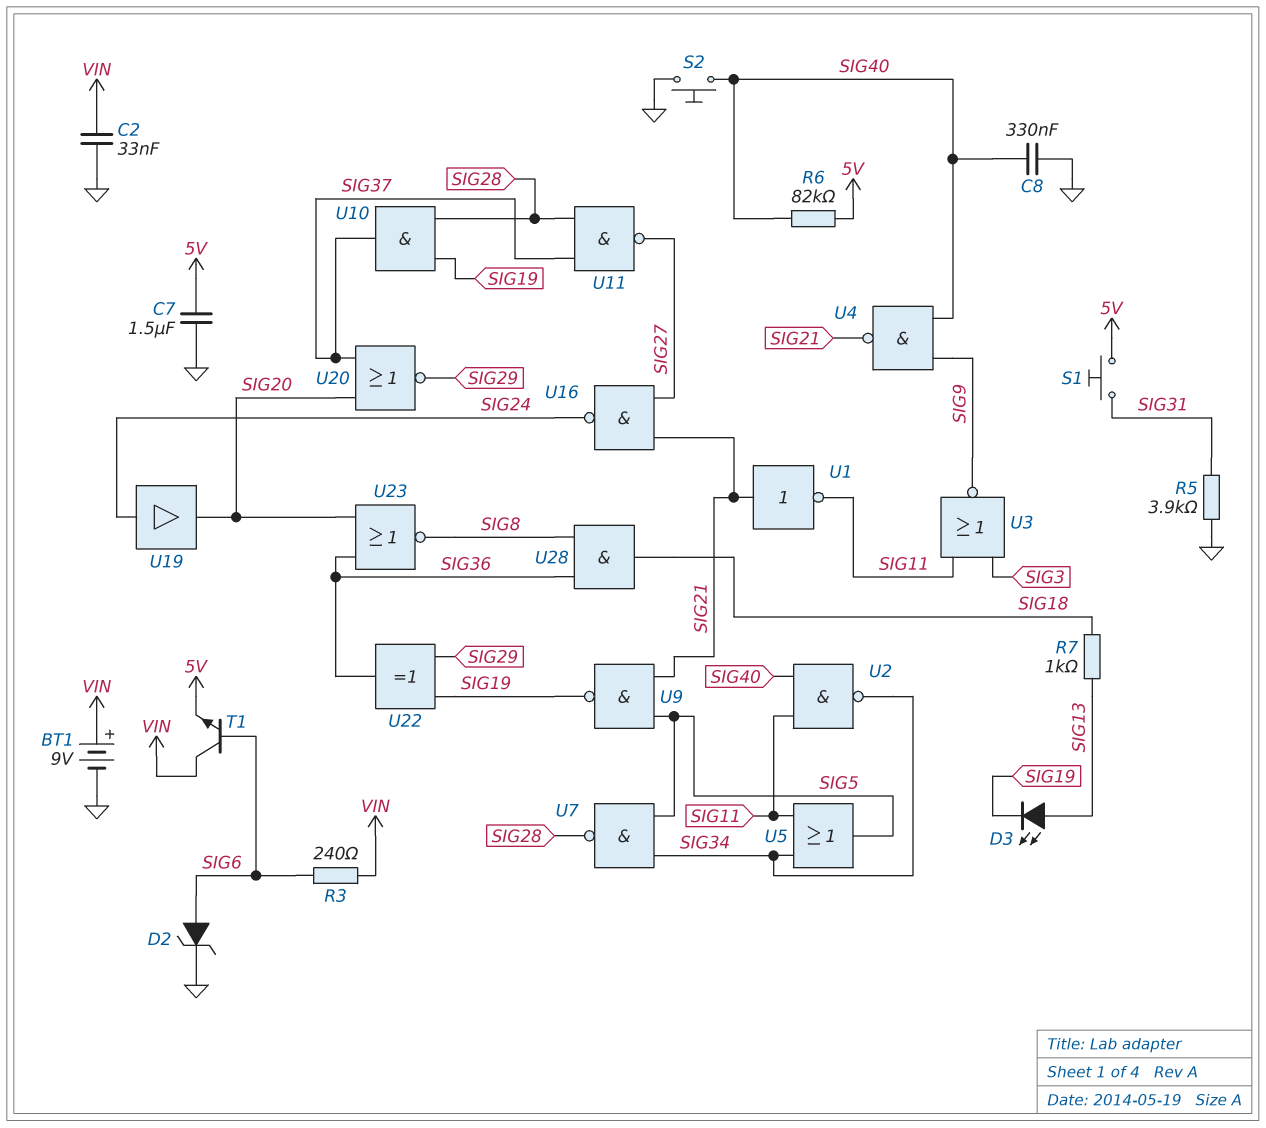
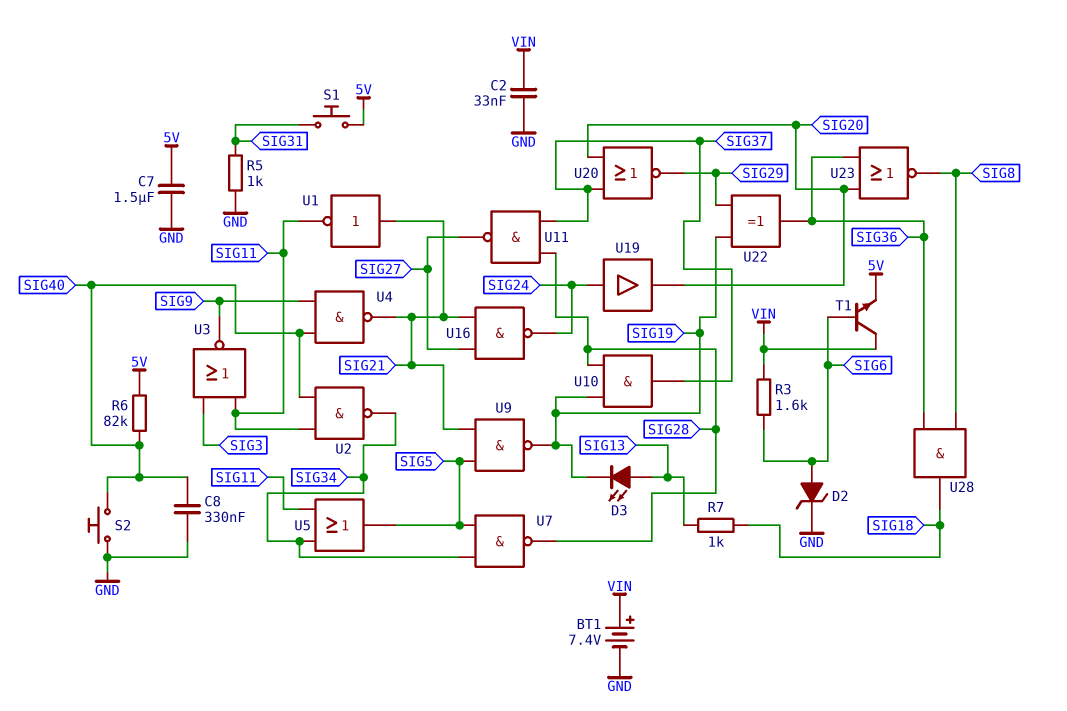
BT1: 9V (plus VIN, minus GND) -> 7.4V (plus VIN, minus GND)
R3: 240 (SIG6, VIN) -> 1.6k (SIG6, VIN)
R5: 3.9k (GND, SIG31) -> 1k (GND, SIG31)

